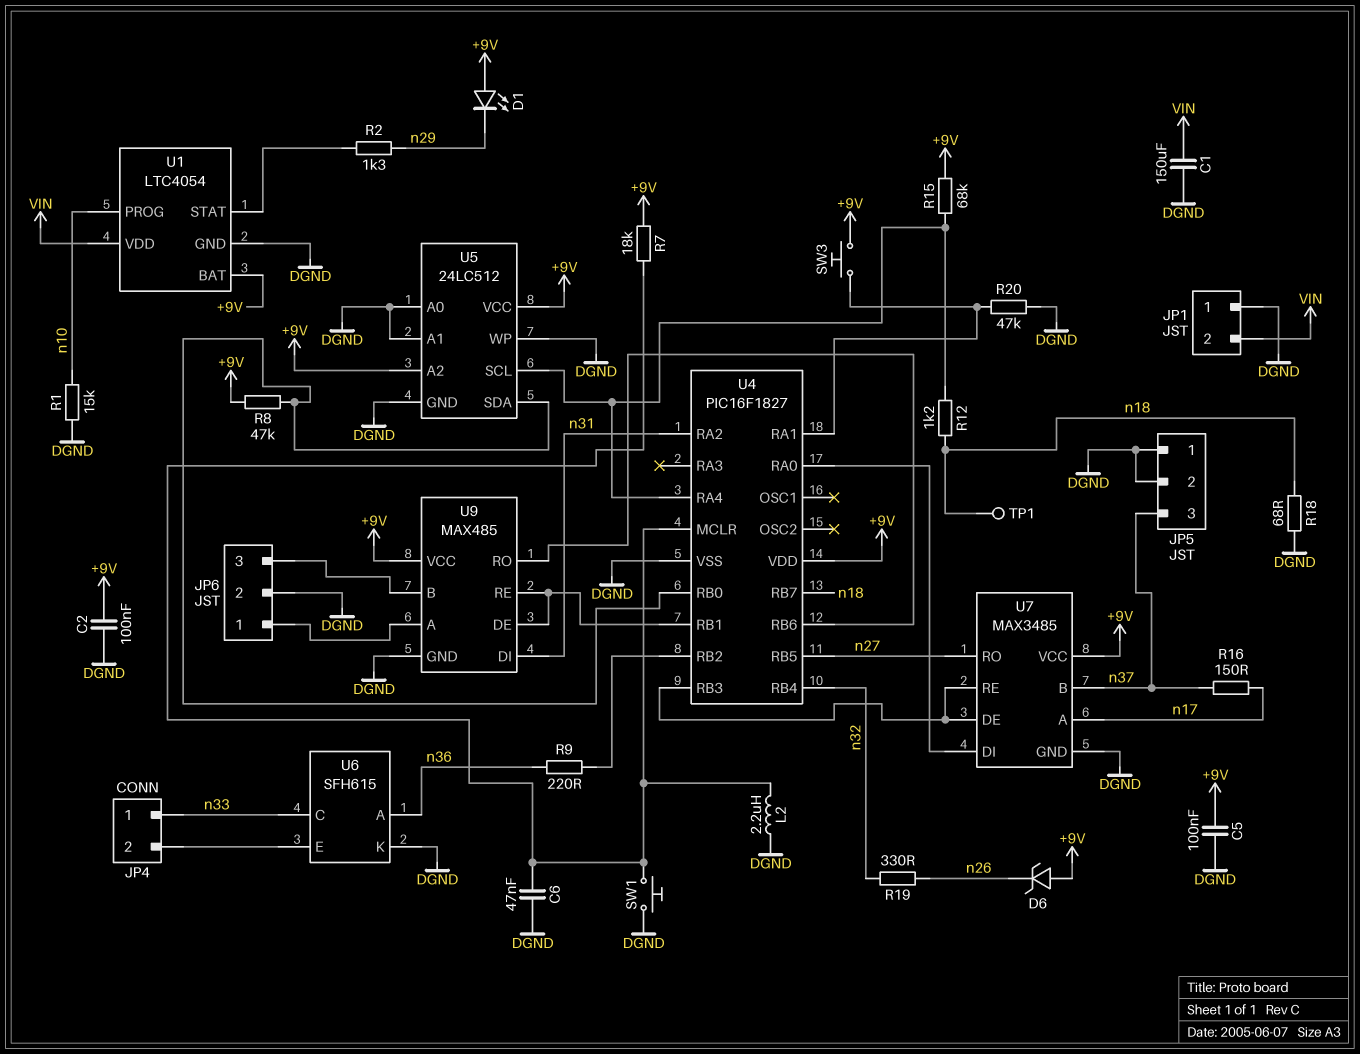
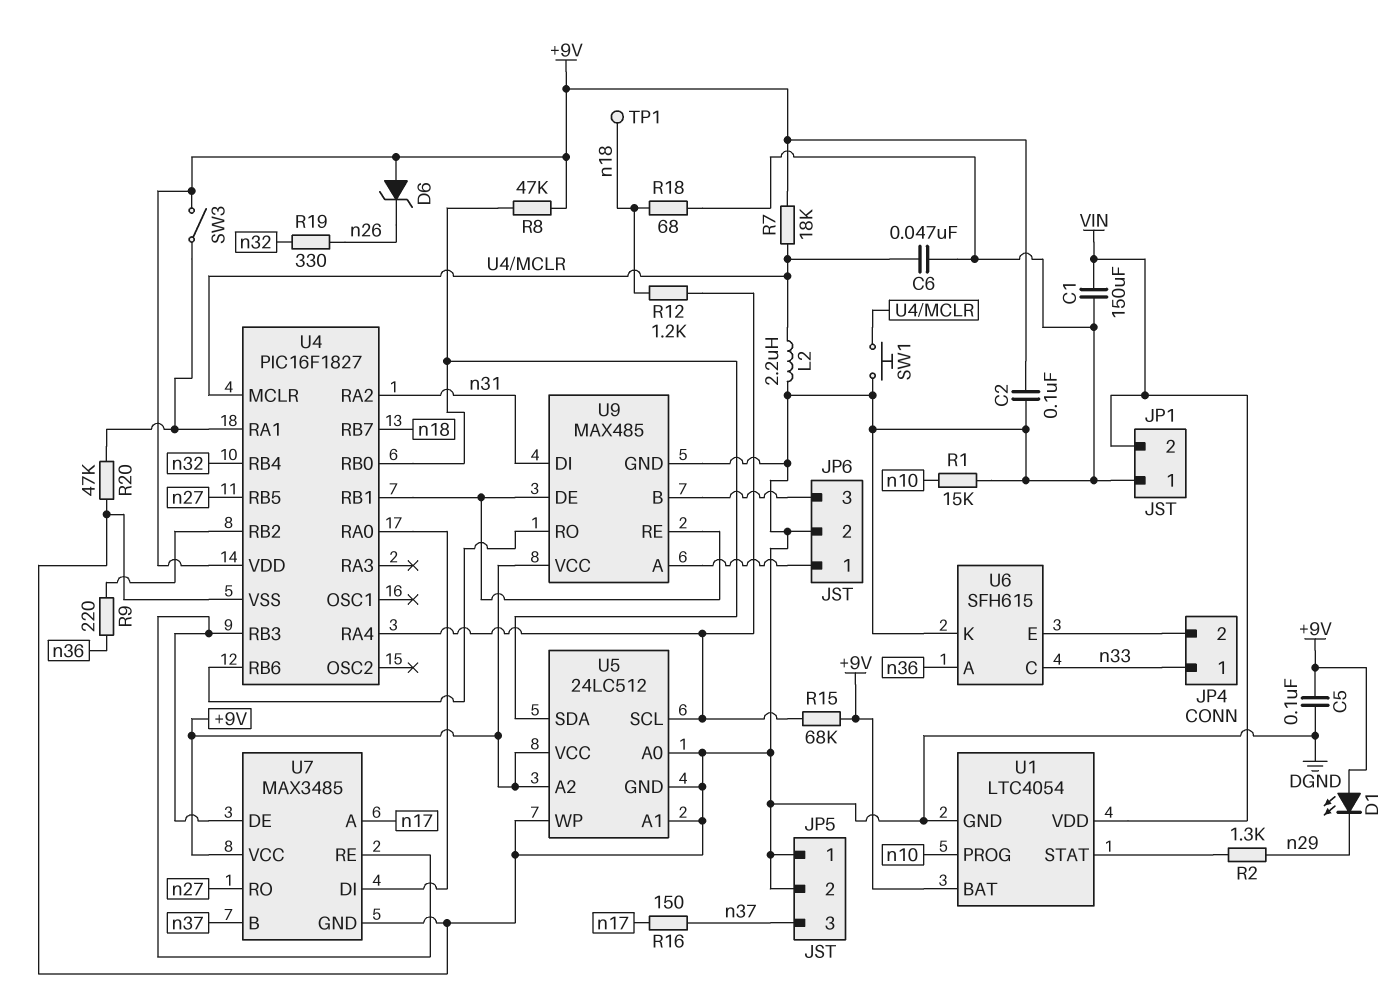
SW3: button (+9V, U4/RA1) -> switch (+9V, U4/RA1)

